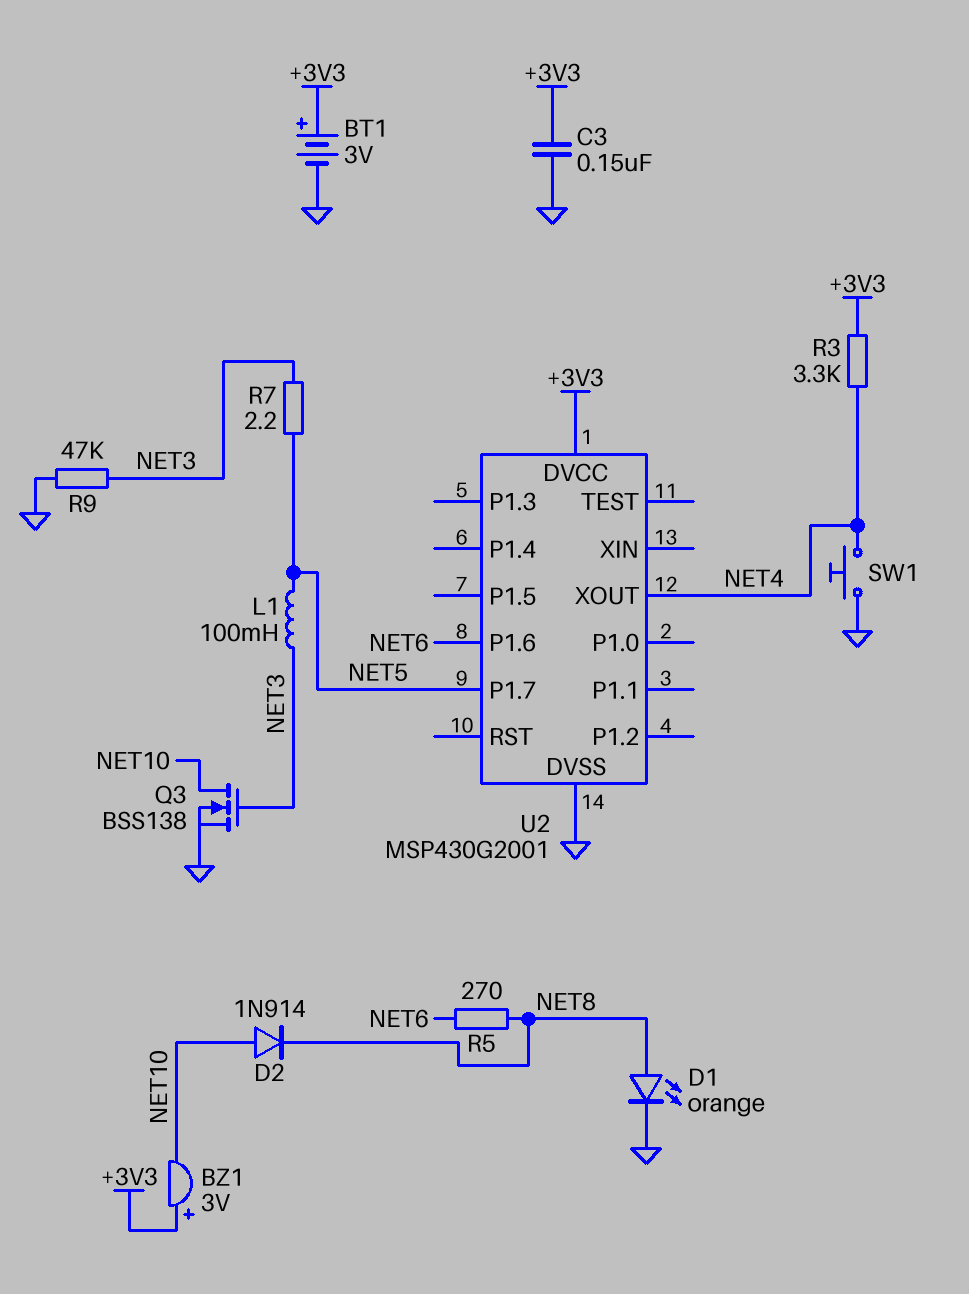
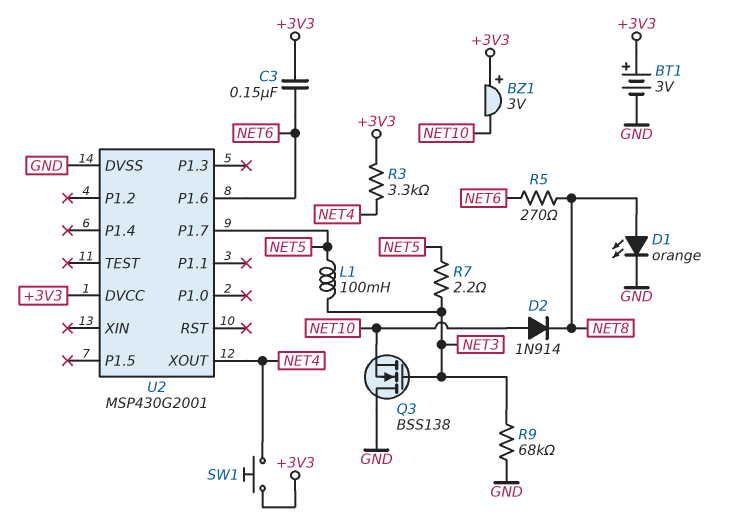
C3: 150nF (+3V3, GND) -> 150nF (+3V3, NET6)
Q3: NMOS BSS138 (G NET3, D NET10, S GND) -> NMOS BSS138 (G NET3, D GND, S NET10)
R9: 47k (GND, NET3) -> 68k (GND, NET3)
SW1: button (GND, NET4) -> button (+3V3, NET4)

